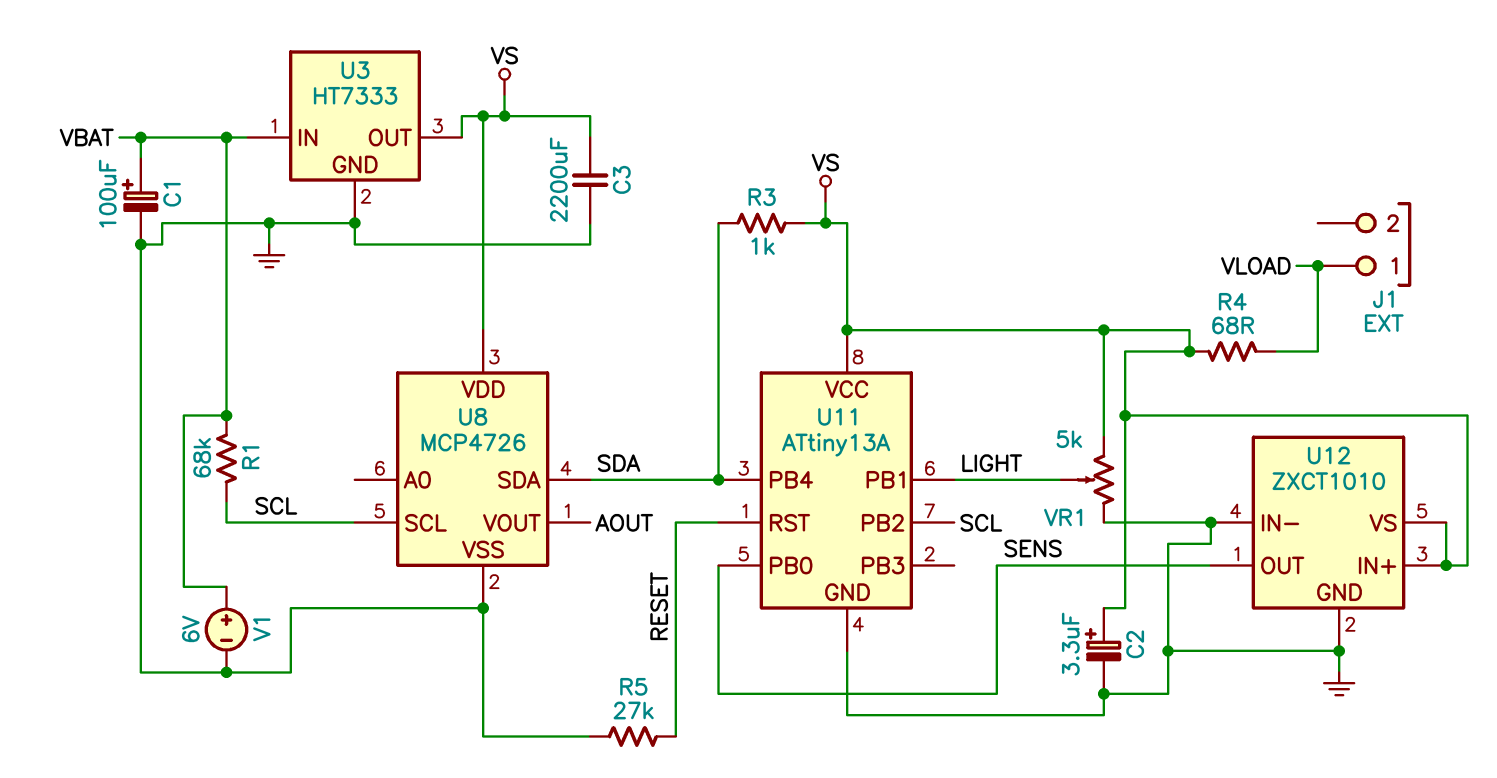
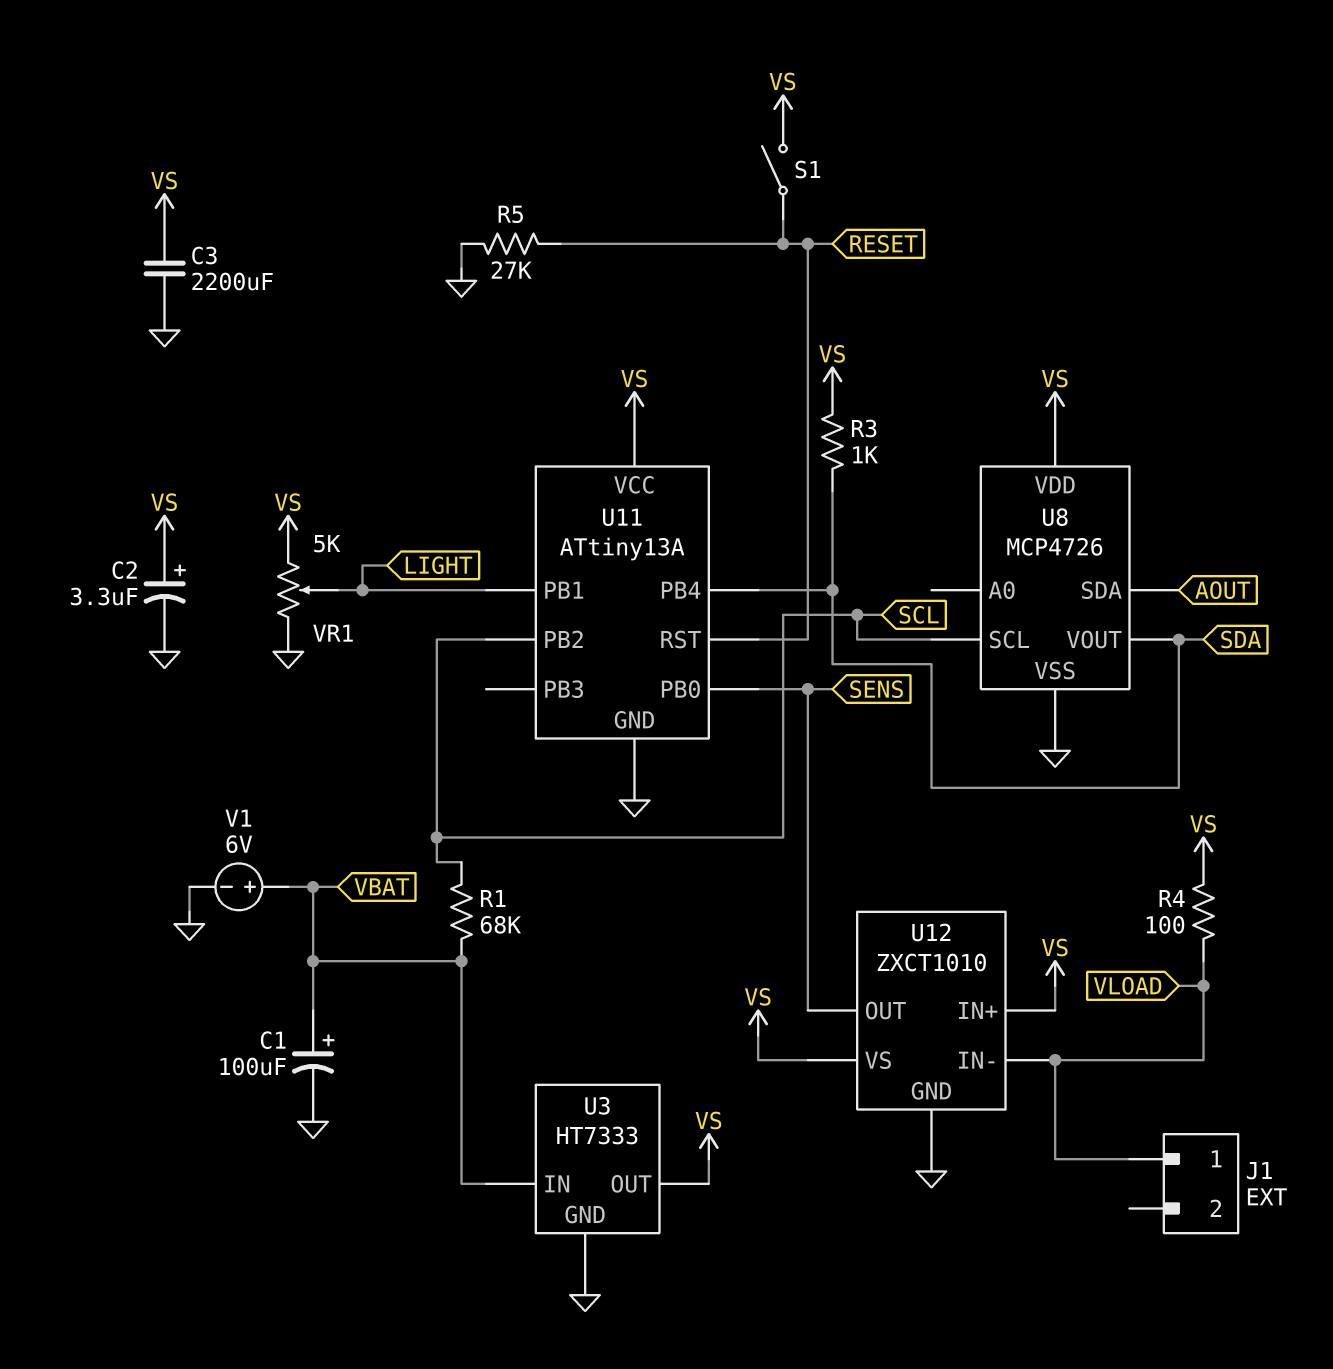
R4: 68 (VLOAD, VS) -> 100 (VLOAD, VS)
S1: none -> switch (RESET, VS)
U8 pin SDA: SDA -> AOUT
U8 pin VOUT: AOUT -> SDA
U12 pin IN-: GND -> VLOAD

